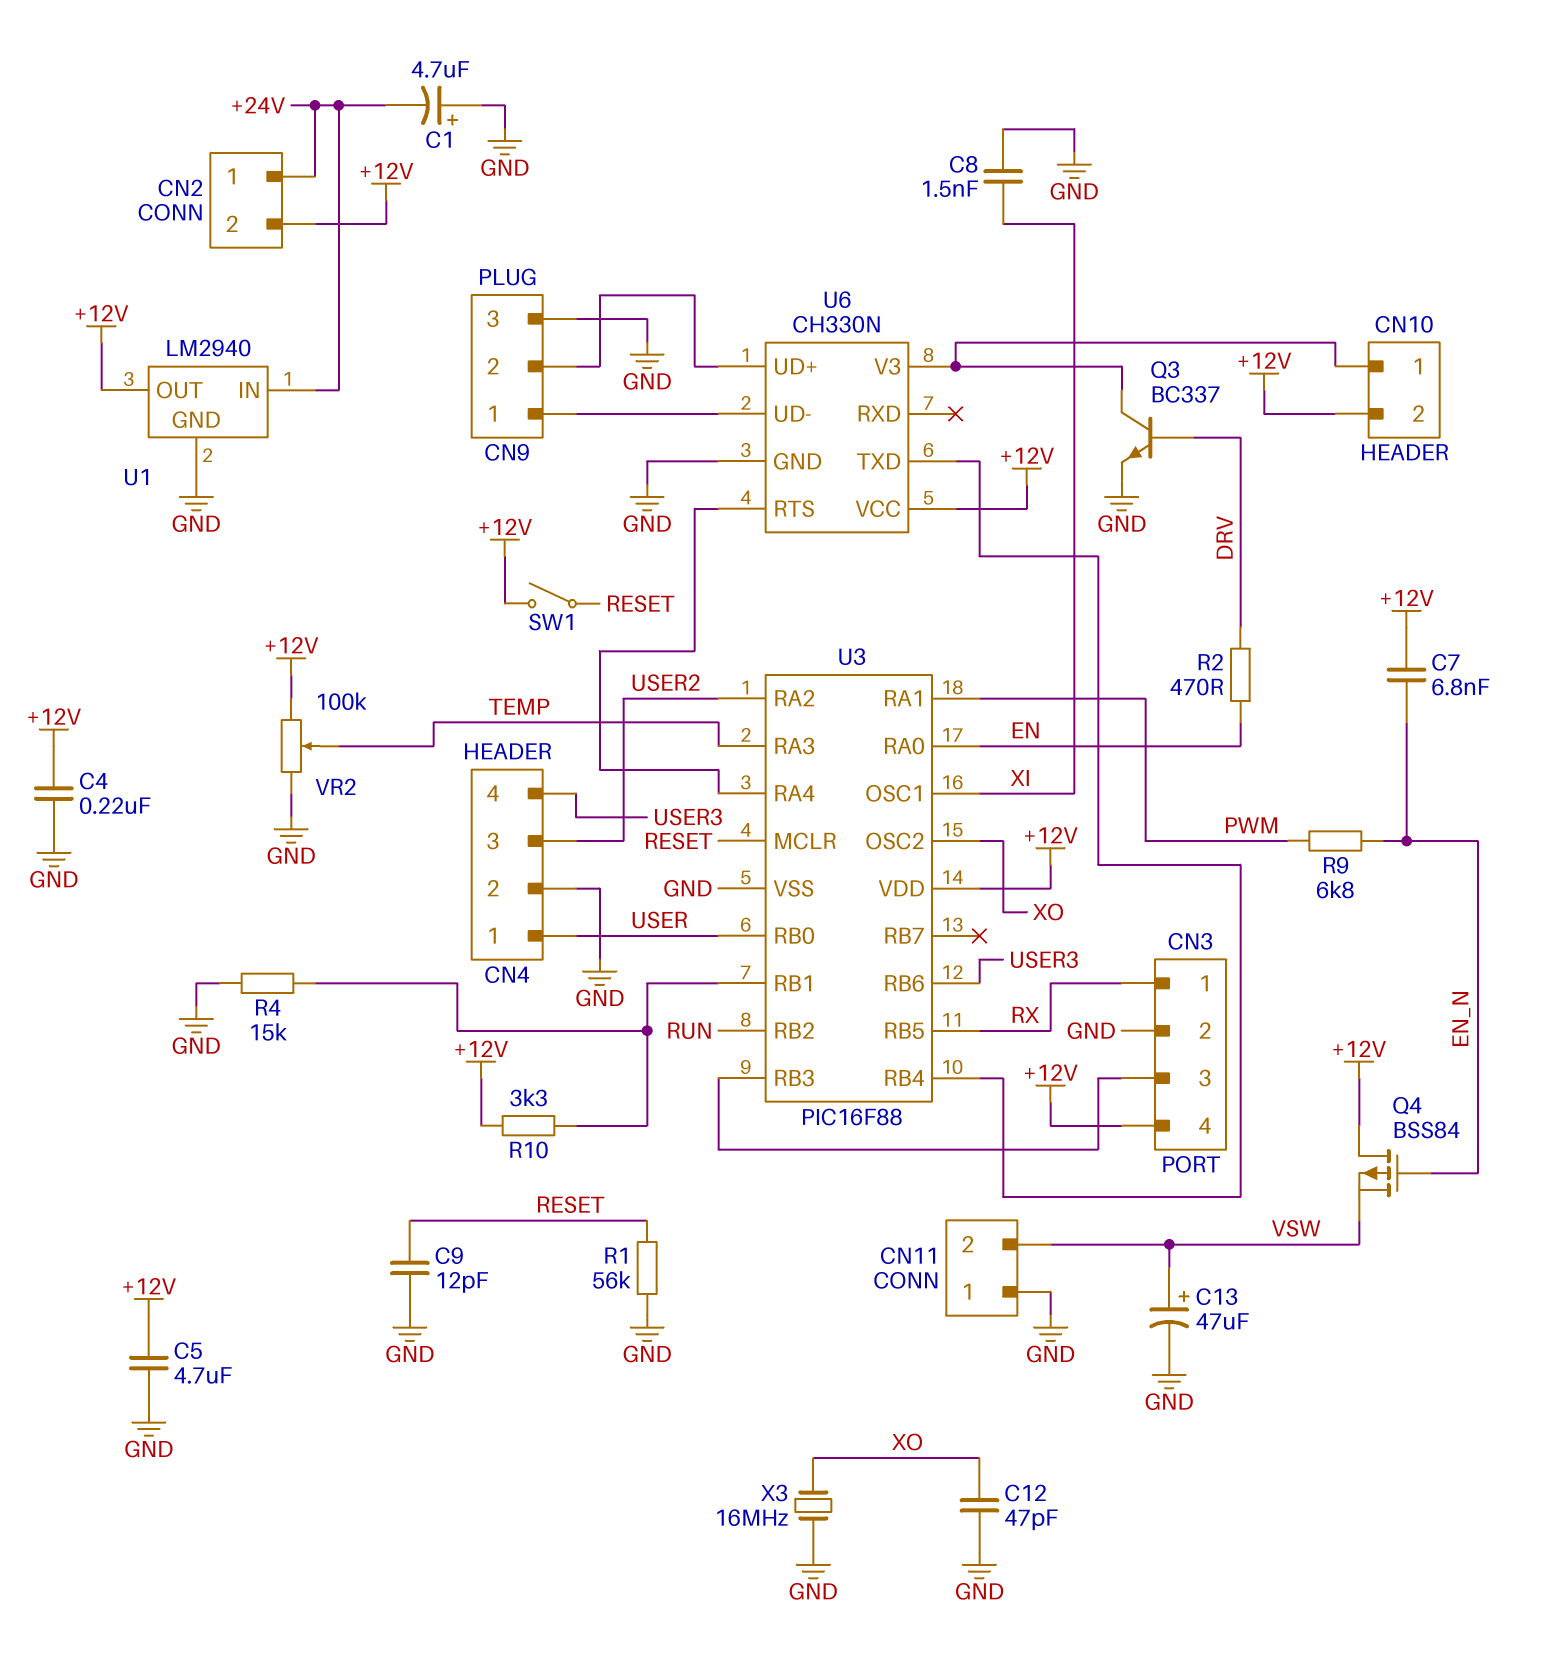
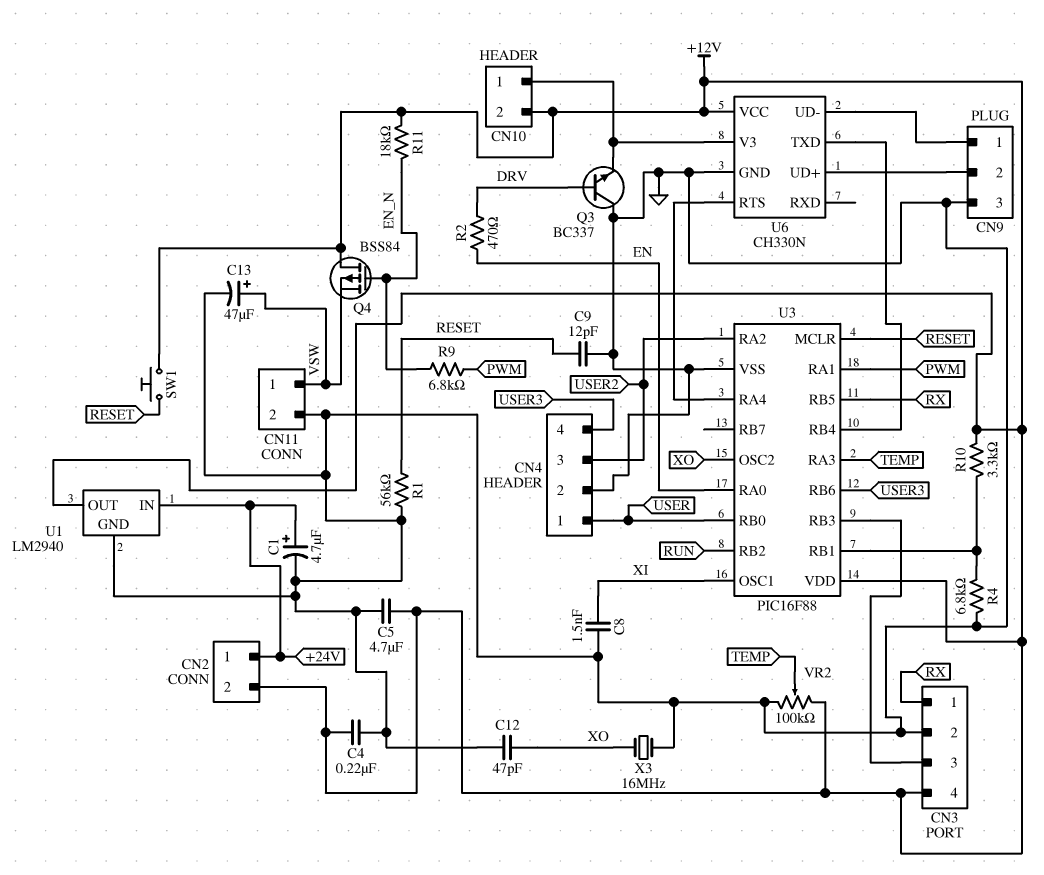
C1: 4.7uF (plus GND, minus +24V) -> 4.7uF (plus +24V, minus GND)
C7: 6.8nF (+12V, EN_N) -> none
CN11 pin 1: GND -> VSW
CN11 pin 2: VSW -> GND
Q3: NPN BC337 (B DRV, C CN10/1, E GND) -> NPN BC337 (B DRV, C GND, E CN10/1)
R4: 15k (GND, U3/RB1) -> 6.8k (GND, U3/RB1)
R11: none -> 18k (+12V, EN_N)
SW1: switch (+12V, RESET) -> button (+12V, RESET)

